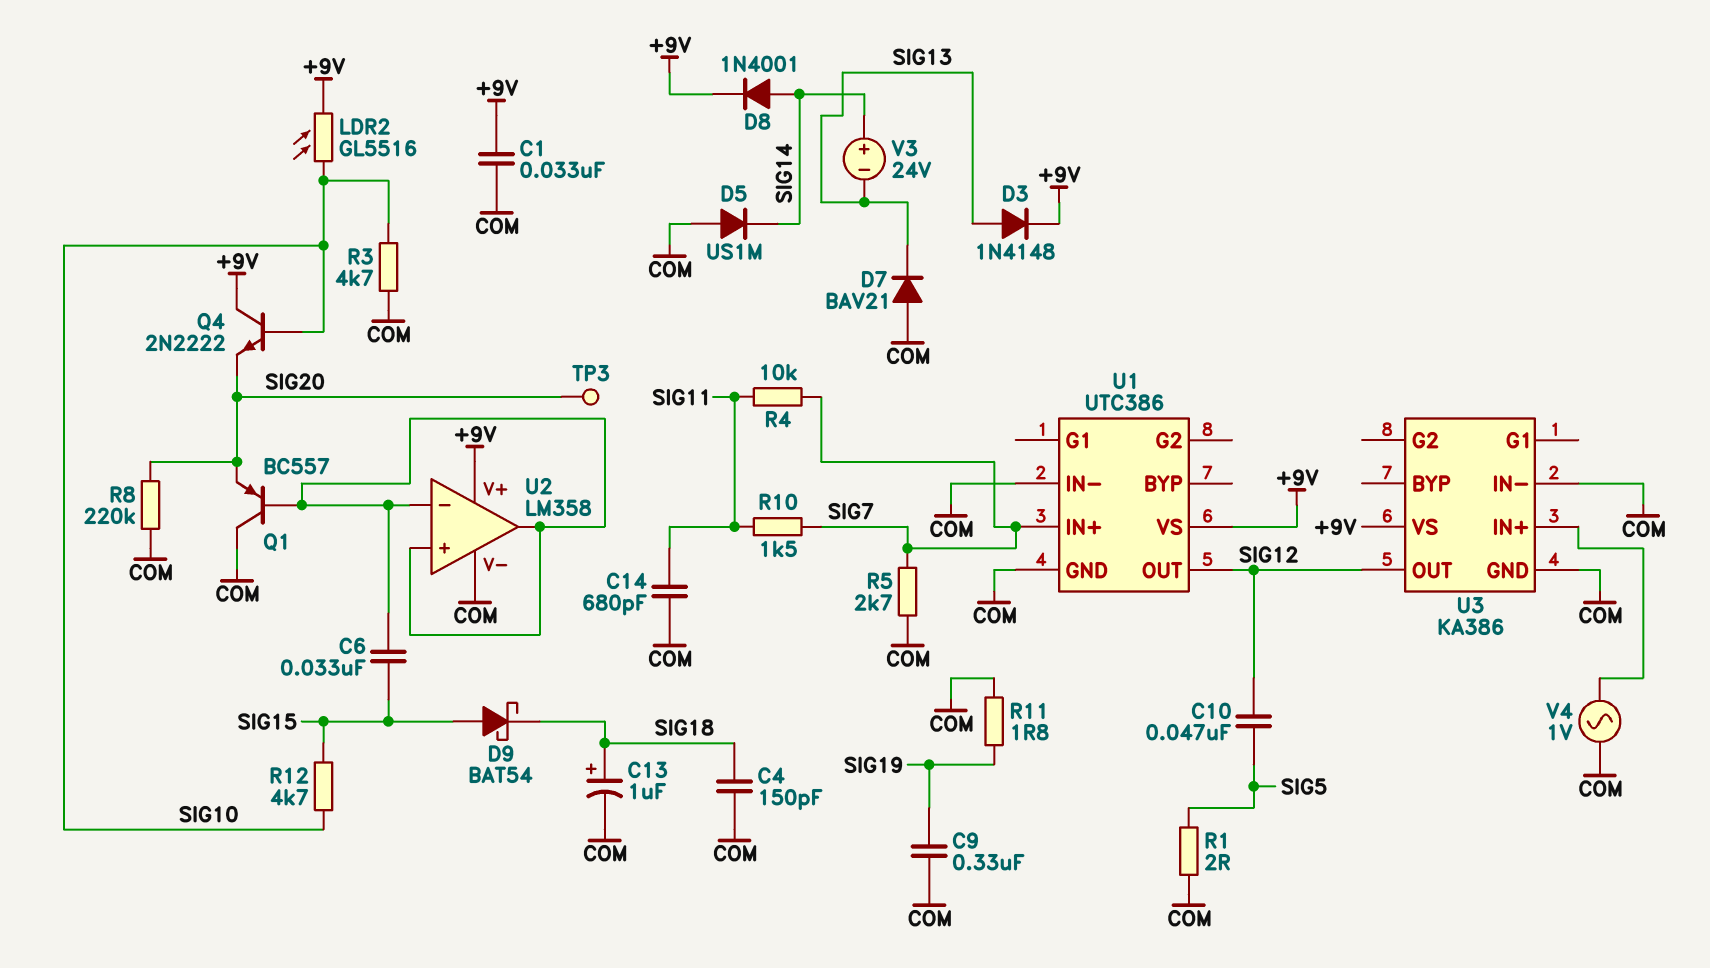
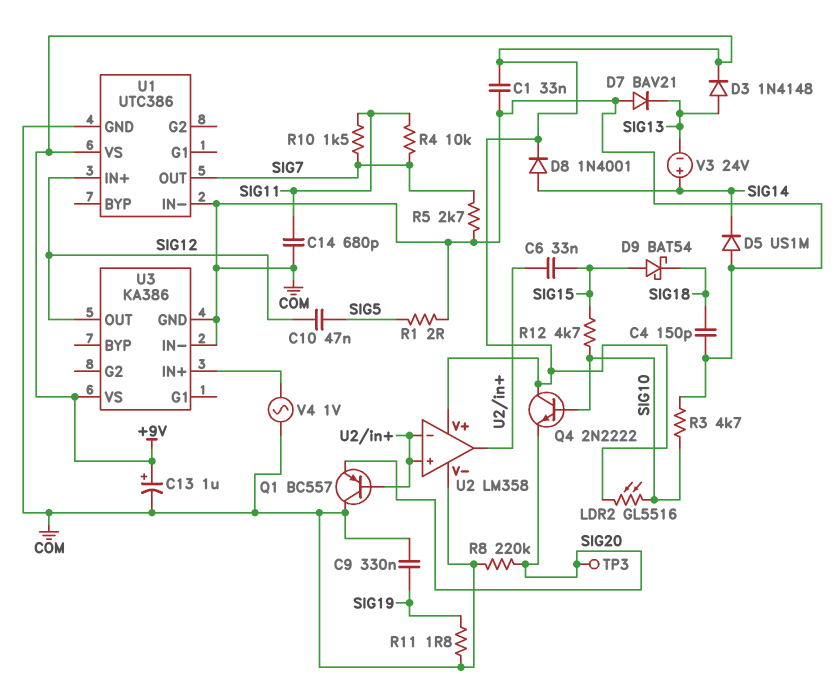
C13: 1uF (plus SIG18, minus COM) -> 1uF (plus +9V, minus COM)
U1 pin IN+: SIG7 -> SIG12
U1 pin OUT: SIG12 -> SIG7

